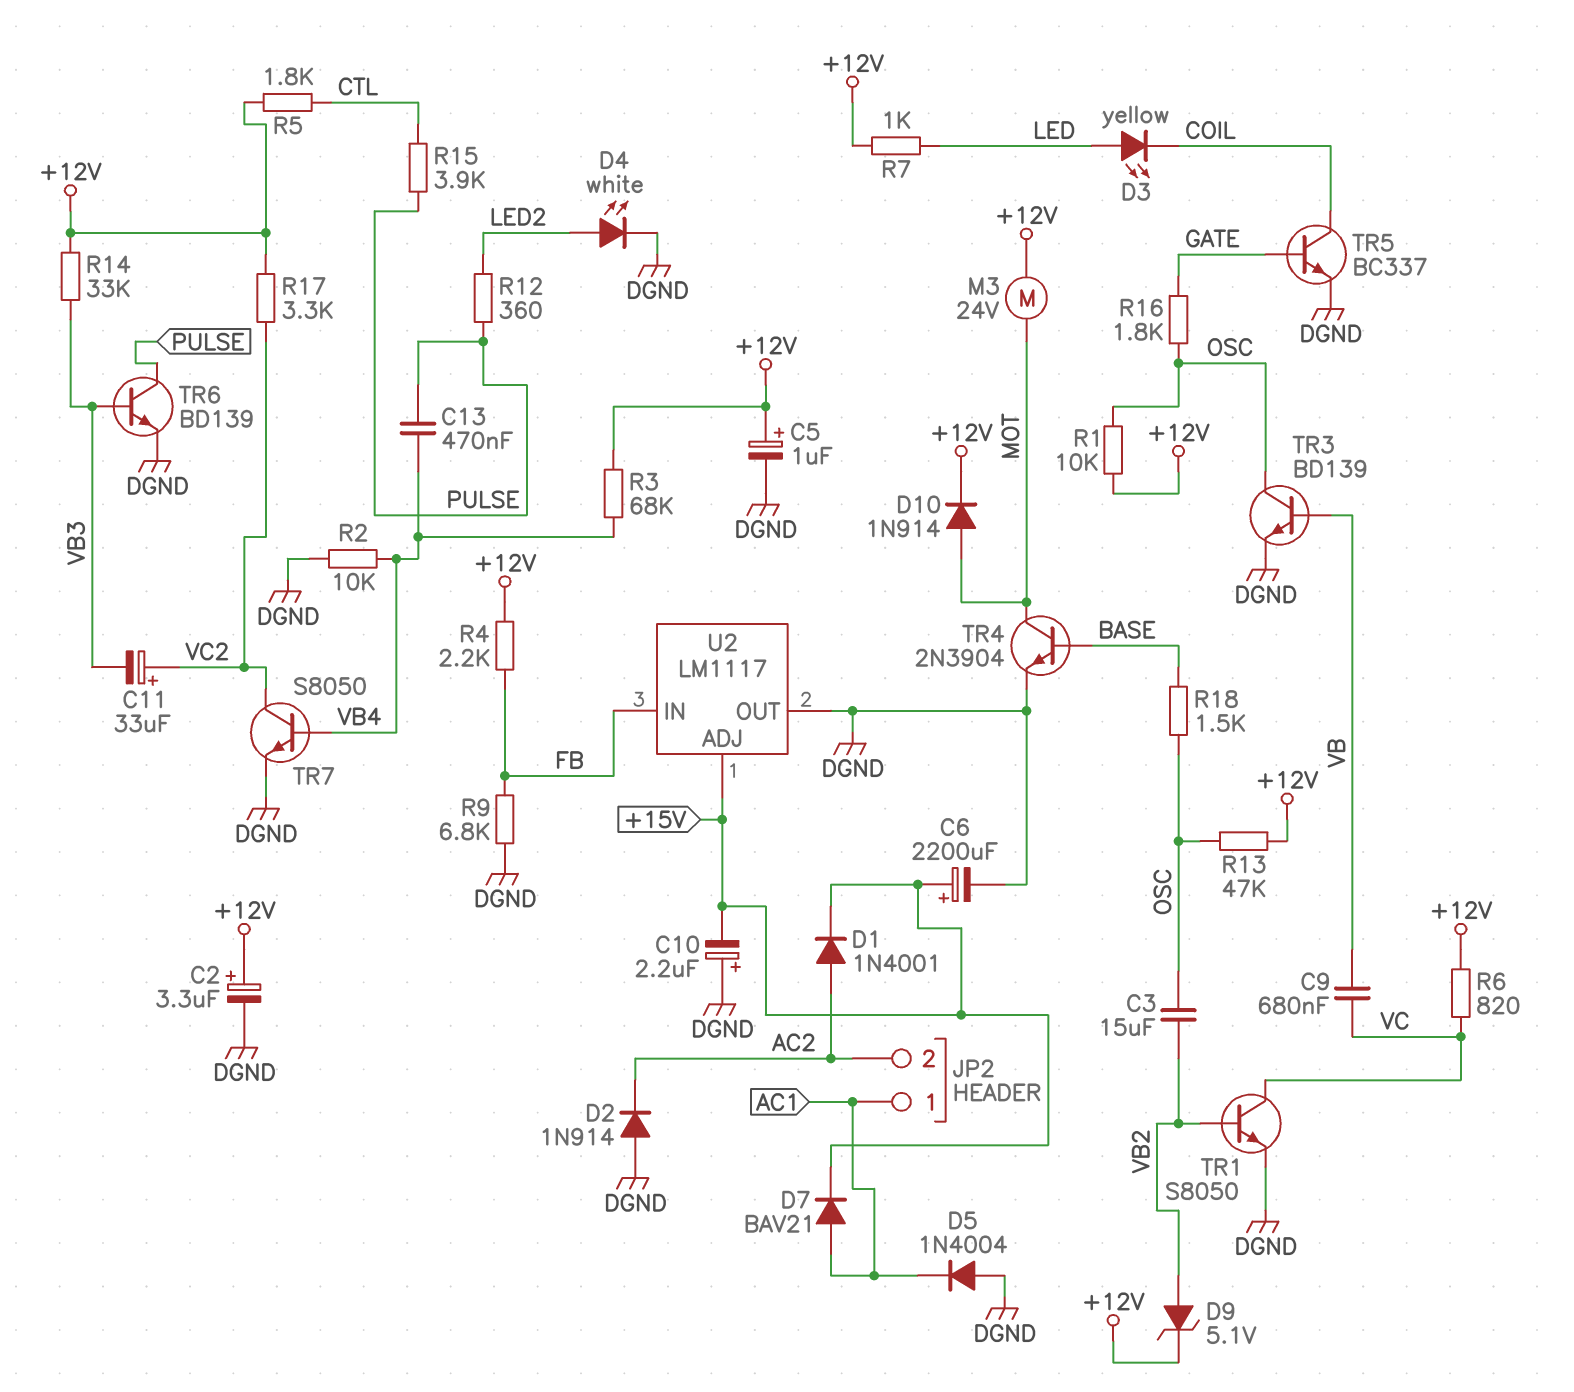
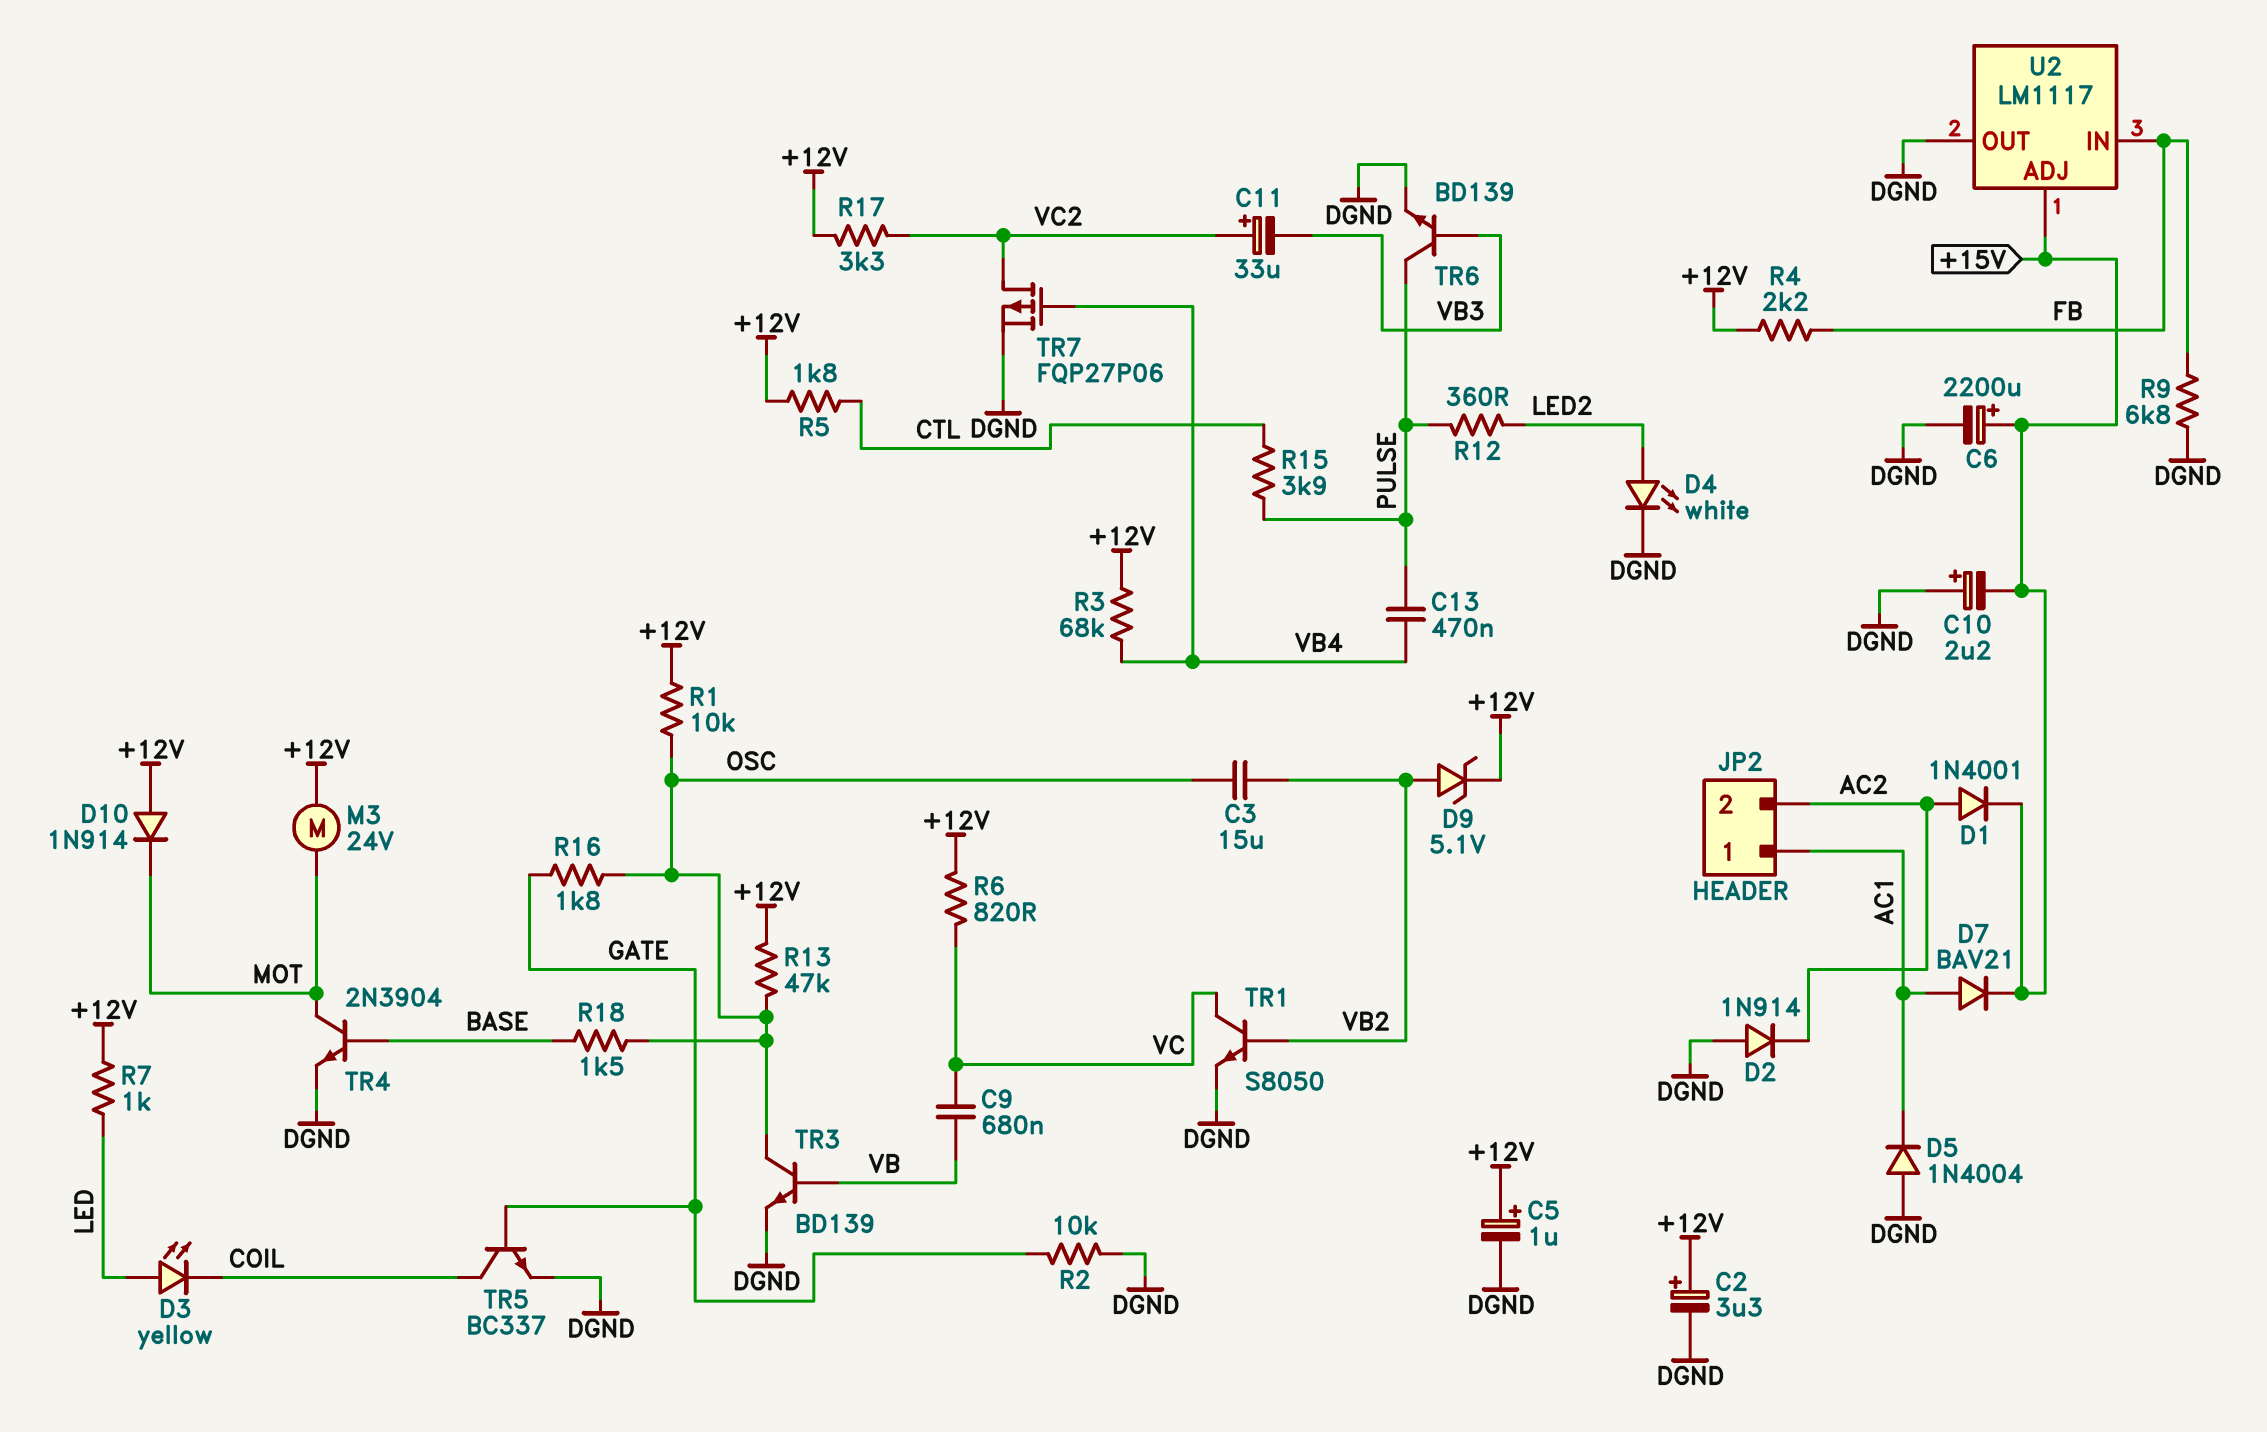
D10: diode 1N914 (A MOT, K +12V) -> diode 1N914 (A +12V, K MOT)
R2: 10k (DGND, VB4) -> 10k (DGND, GATE)
R14: 33k (+12V, VB3) -> none
TR7: NPN S8050 (B VB4, C VC2, E DGND) -> PMOS FQP27P06 (G VB4, D VC2, S DGND)

